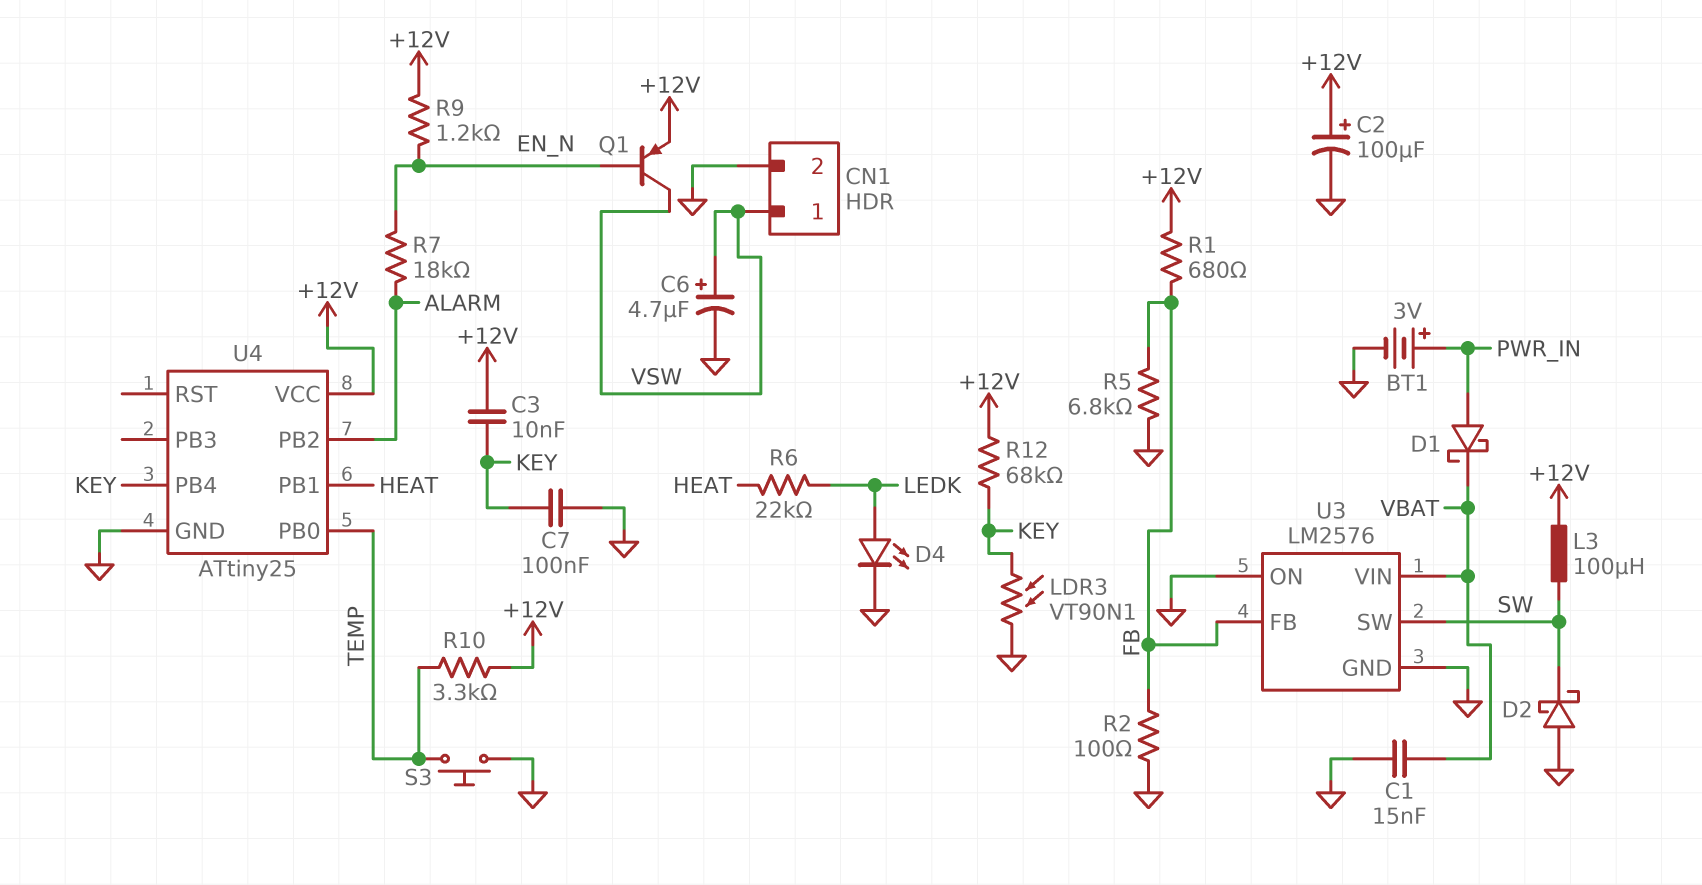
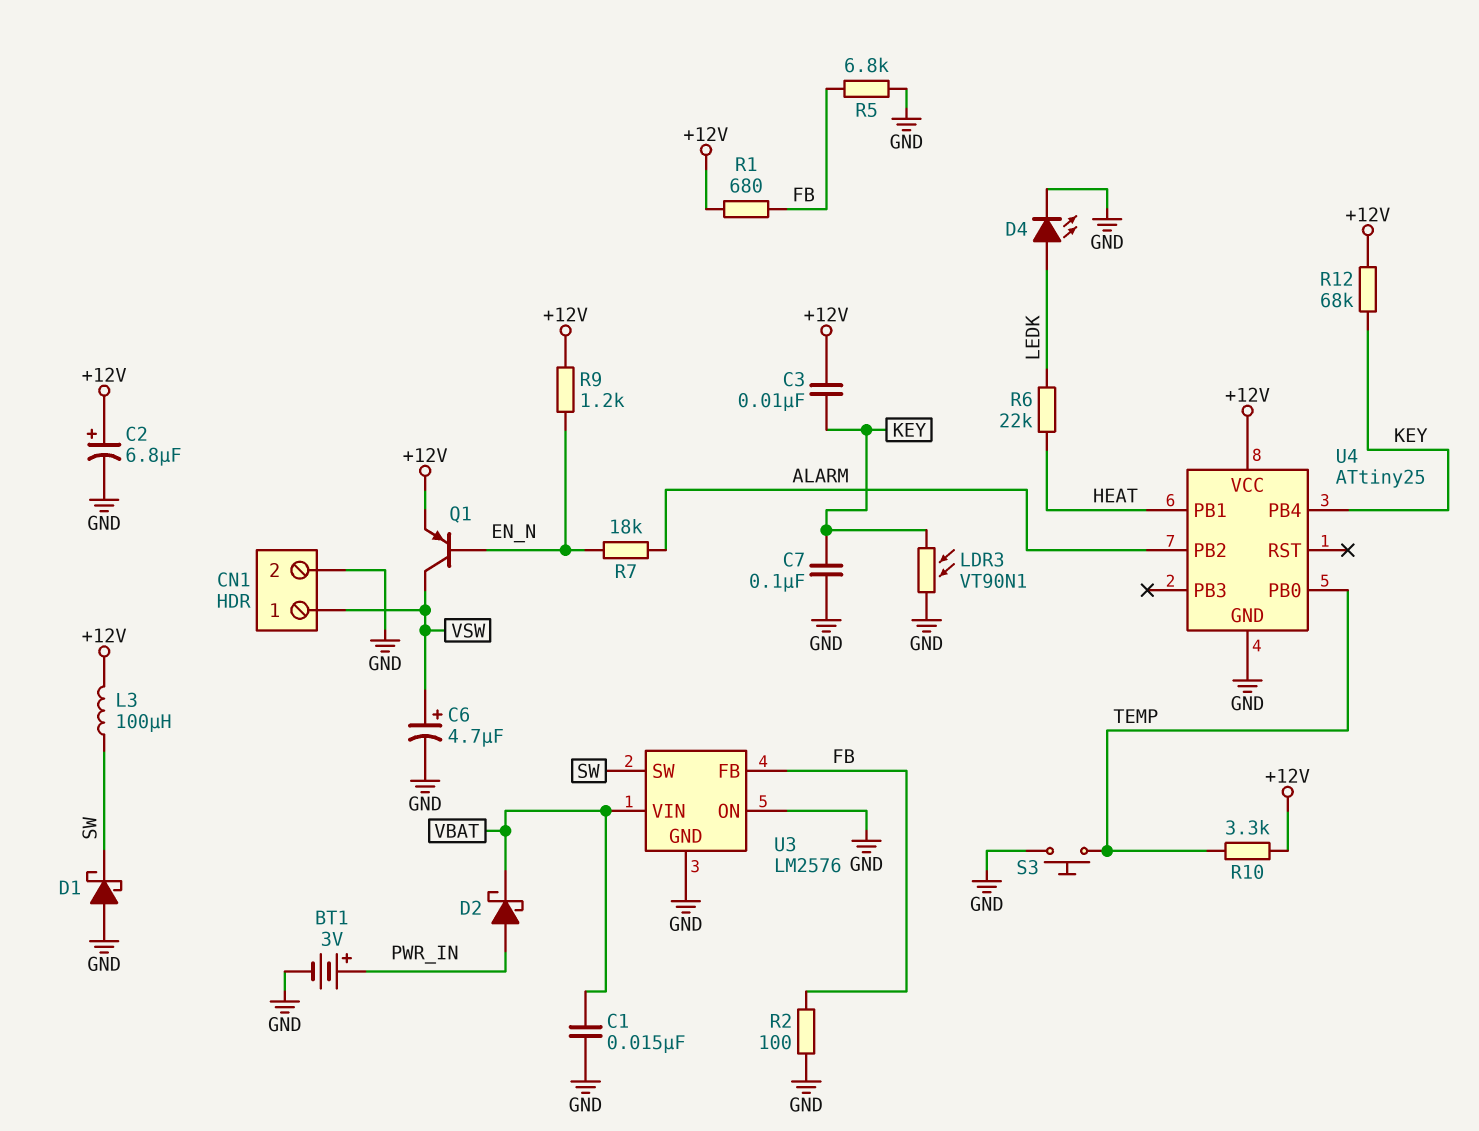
C2: 100uF (plus +12V, minus GND) -> 6.8uF (plus +12V, minus GND)
D1: schottky (A PWR_IN, K VBAT) -> schottky (A GND, K SW)
D2: schottky (A GND, K SW) -> schottky (A PWR_IN, K VBAT)

